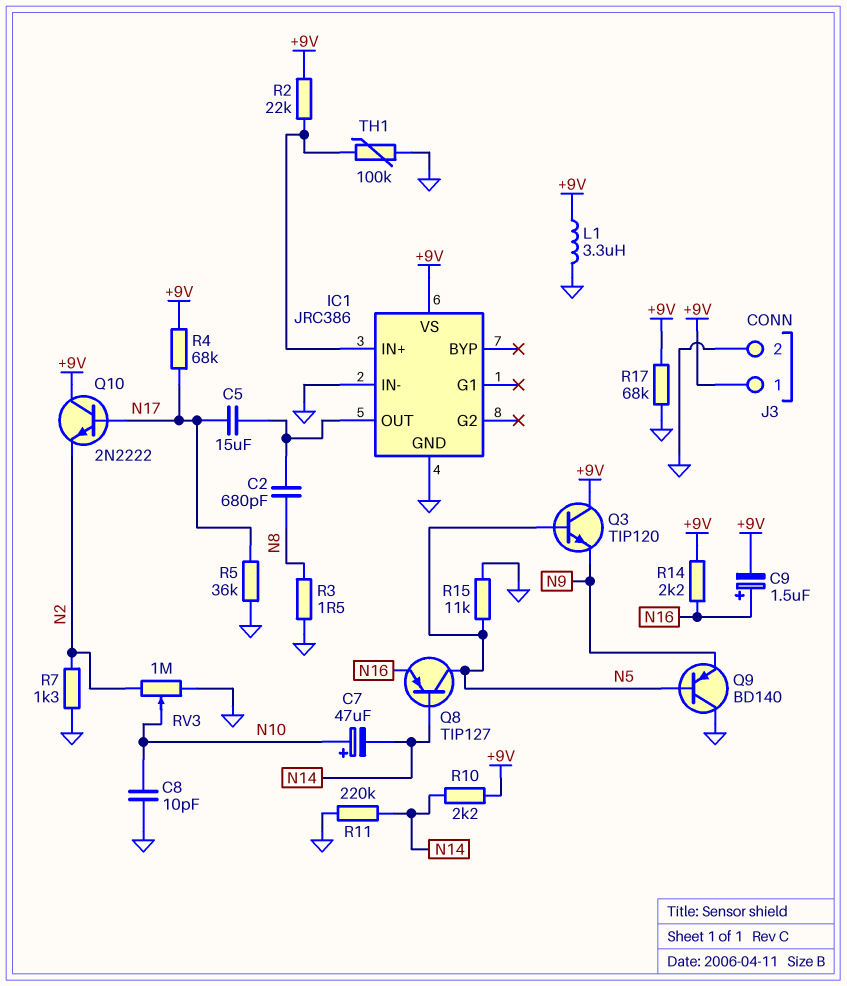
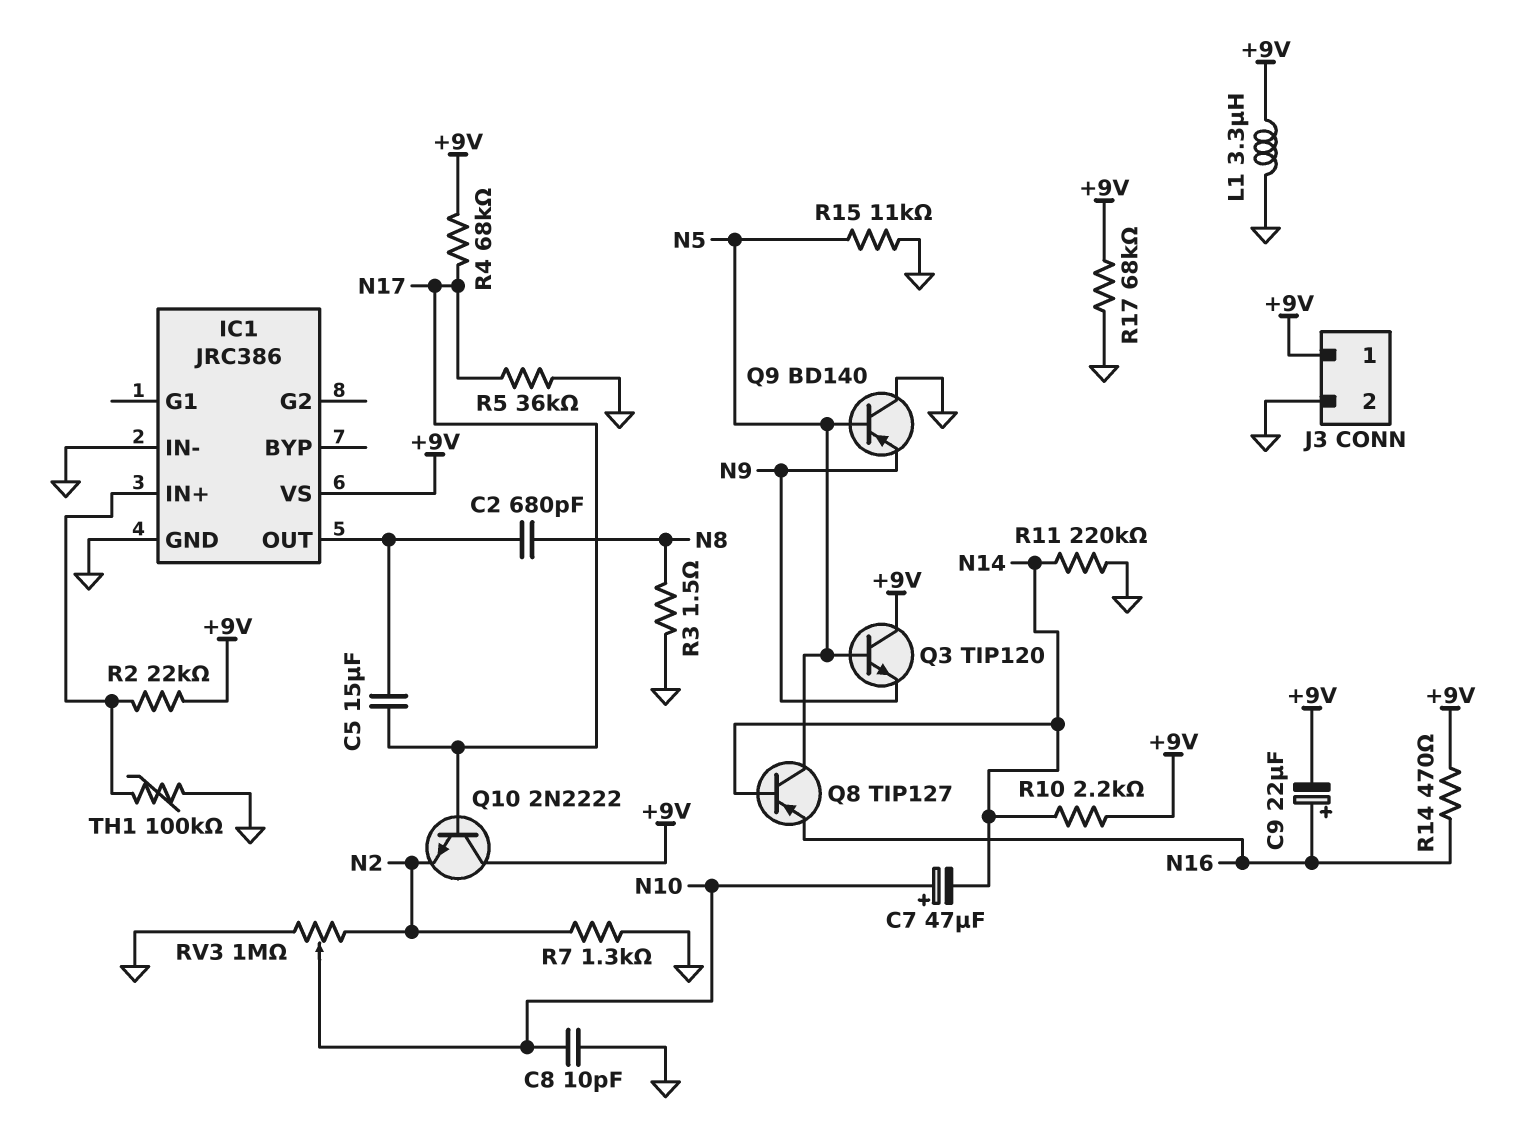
C9: 1.5uF (plus N16, minus +9V) -> 22uF (plus N16, minus +9V)
R14: 2.2k (+9V, N16) -> 470 (+9V, N16)

